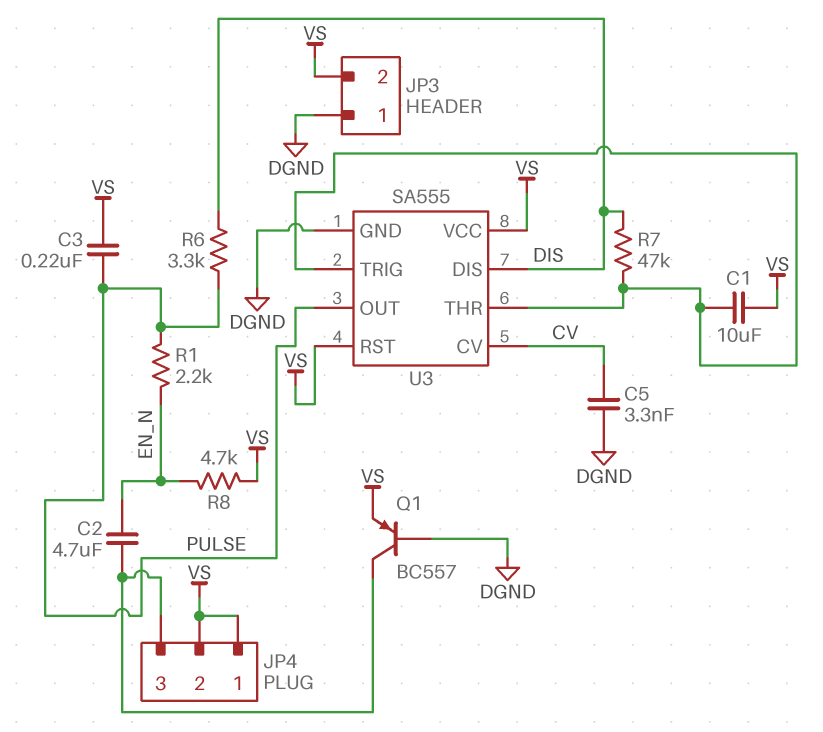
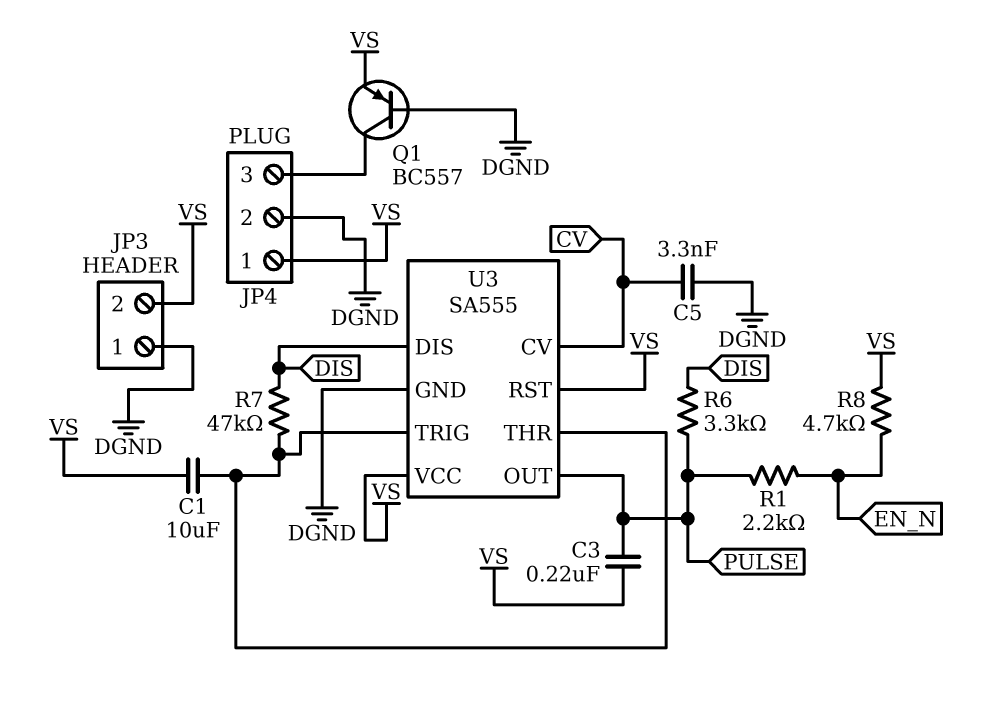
C2: 4.7uF (EN_N, JP4/3) -> none
JP4 pin 2: VS -> DGND

